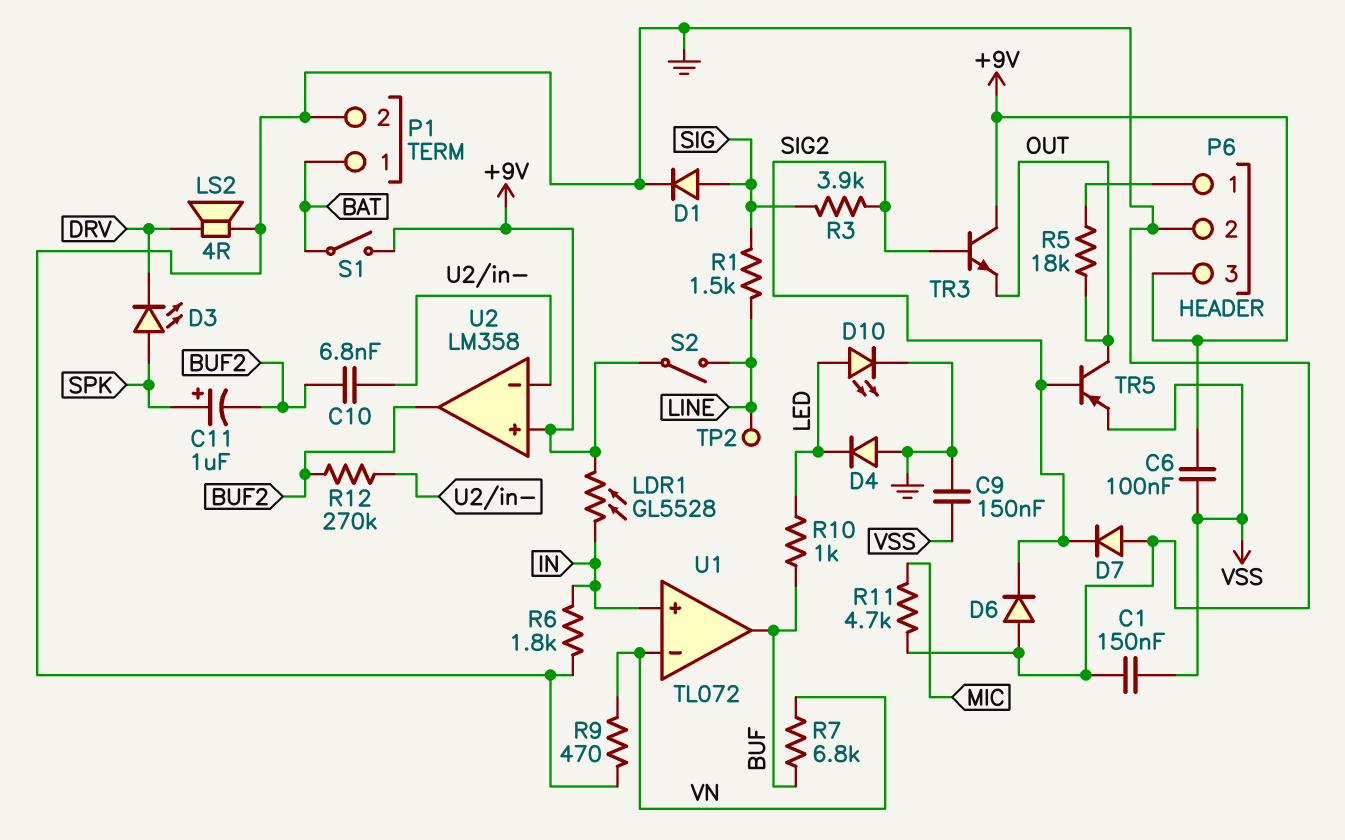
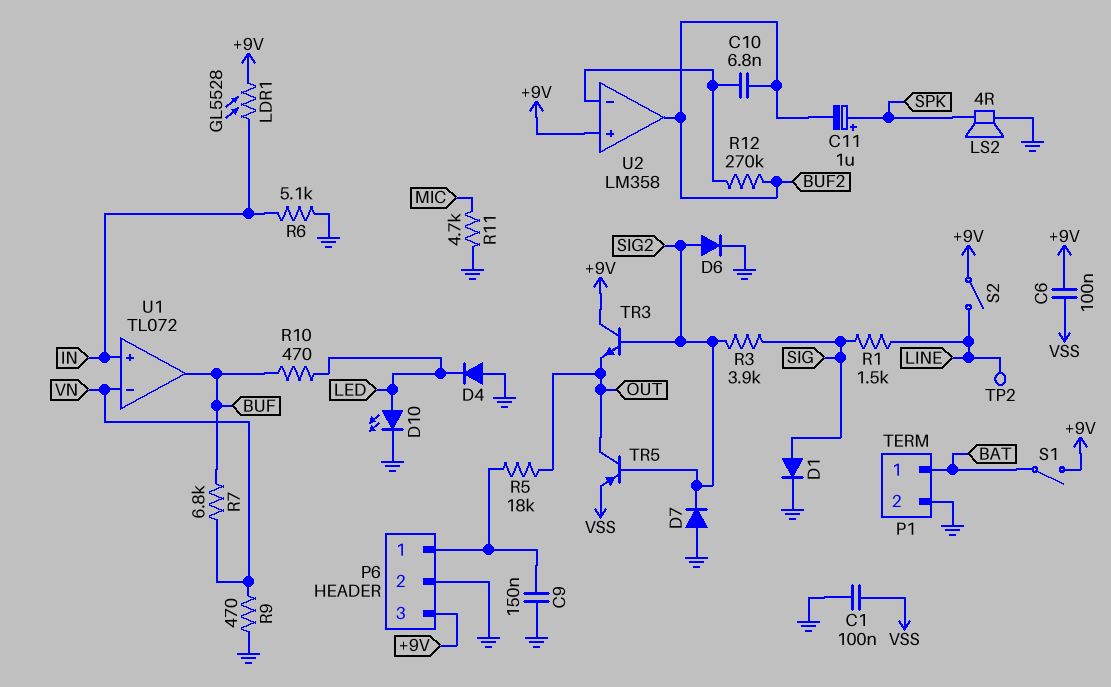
C1: 150nF (GND, VSS) -> 100nF (GND, VSS)
C9: 150nF (GND, VSS) -> 150nF (GND, P6/1)
D3: LED (A SPK, K DRV) -> none
D6: diode (A GND, K SIG2) -> diode (A SIG2, K GND)
LS2: speaker 4R (DRV, GND) -> speaker 4R (GND, SPK)
R6: 1.8k (GND, IN) -> 5.1k (GND, IN)
R10: 1k (BUF, LED) -> 470 (BUF, LED)

